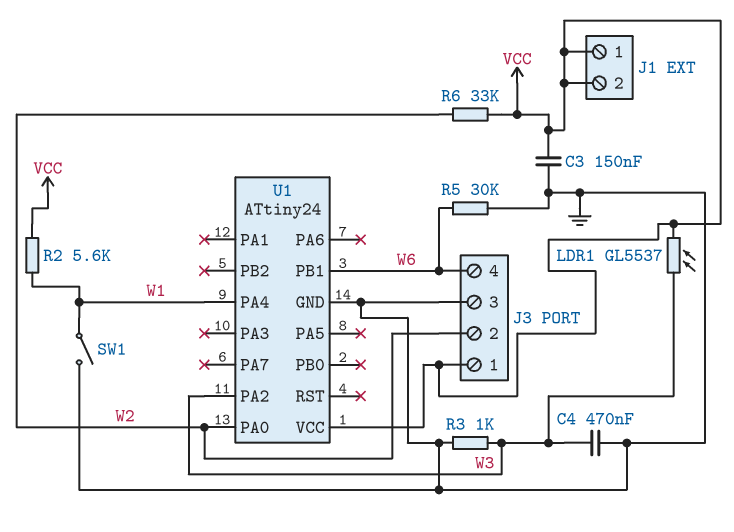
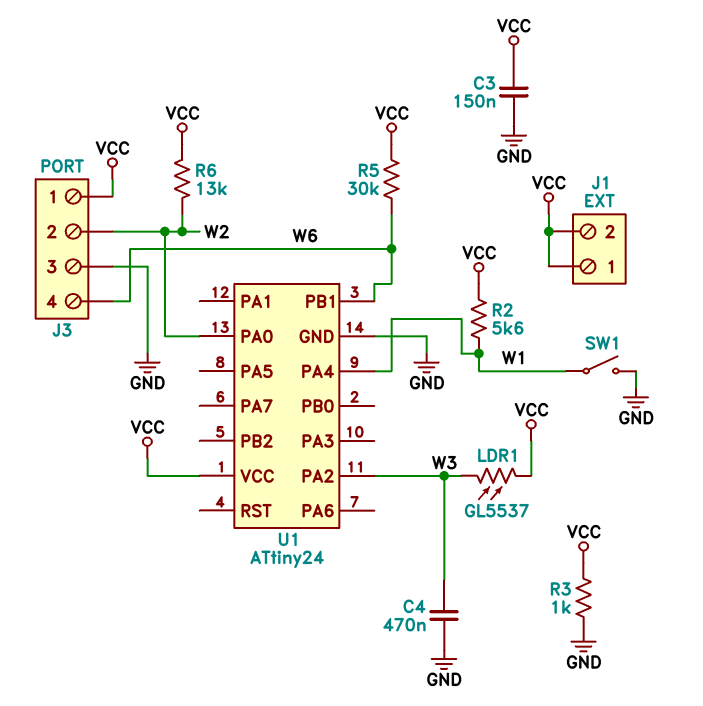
R3: 1k (GND, W3) -> 1k (GND, VCC)
R5: 30k (GND, W6) -> 30k (VCC, W6)
R6: 33k (VCC, W2) -> 13k (VCC, W2)

